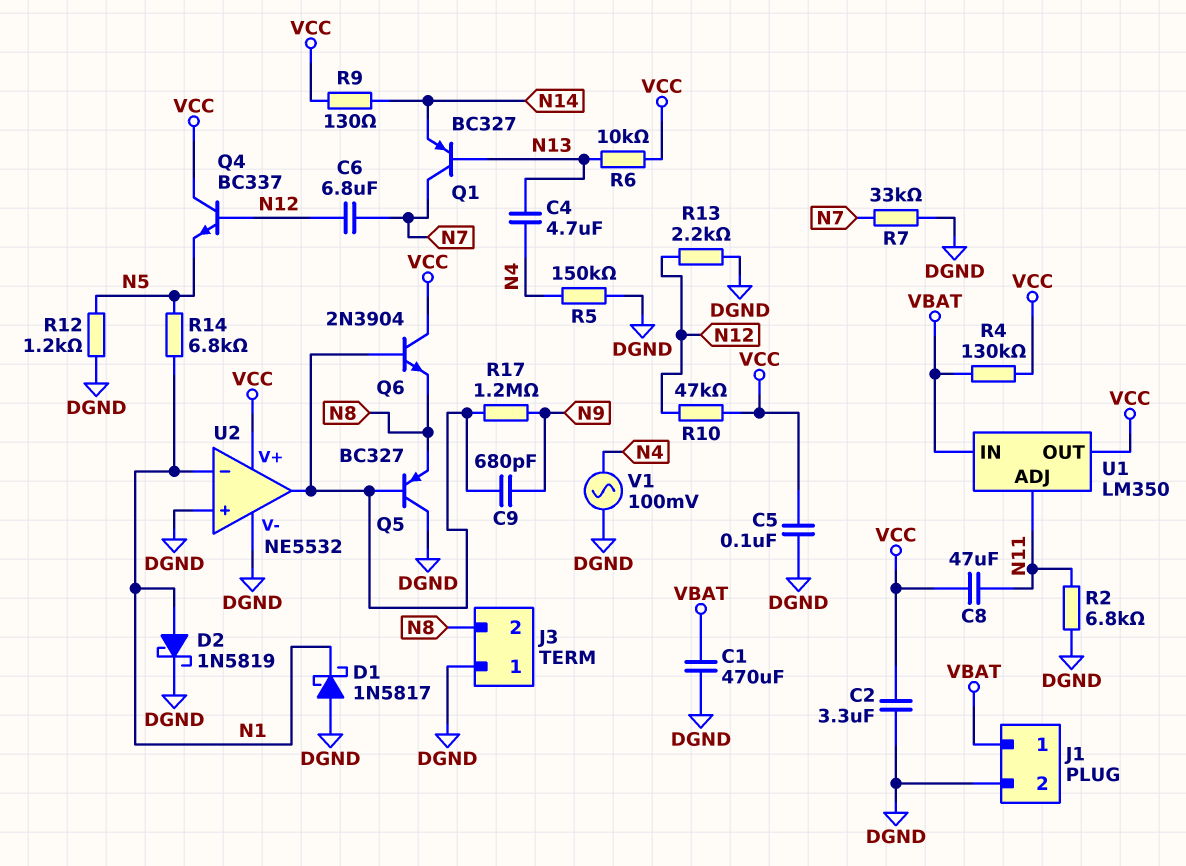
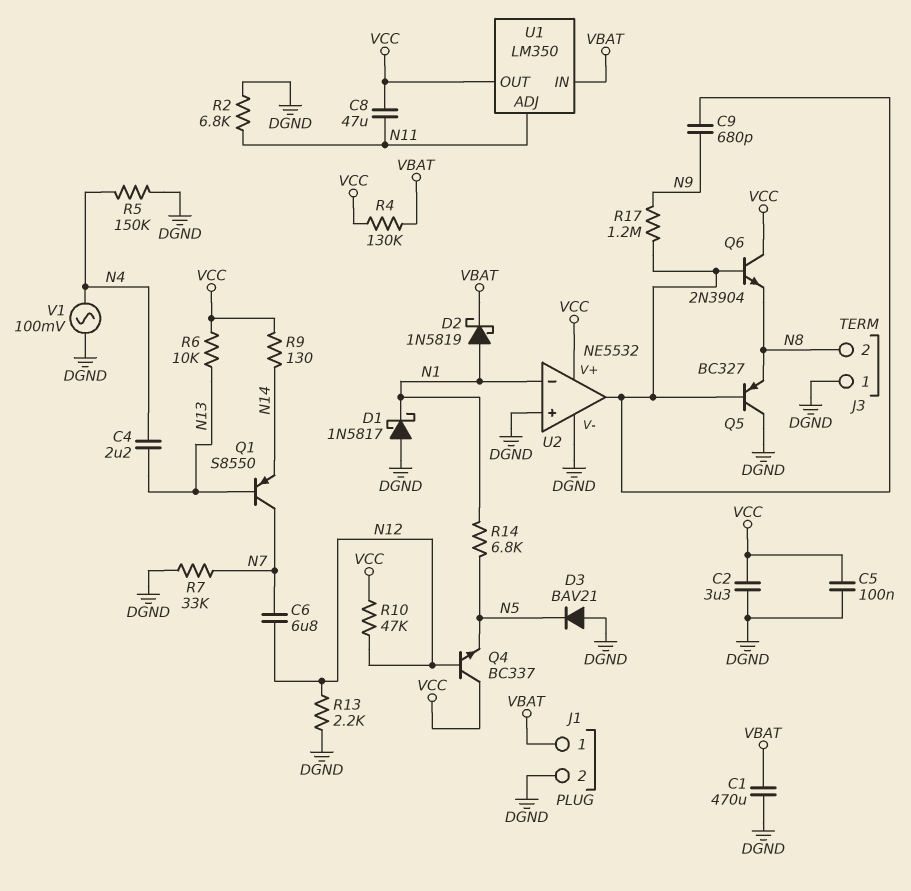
C4: 4.7uF (N4, N13) -> 2.2uF (N4, N13)
D2: schottky 1N5819 (A N1, K DGND) -> schottky 1N5819 (A N1, K VBAT)
D3: none -> diode BAV21 (A DGND, K N5)
Q1: PNP BC327 (B N13, C N7, E N14) -> PNP S8550 (B N13, C N7, E N14)
R12: 1.2k (DGND, N5) -> none

